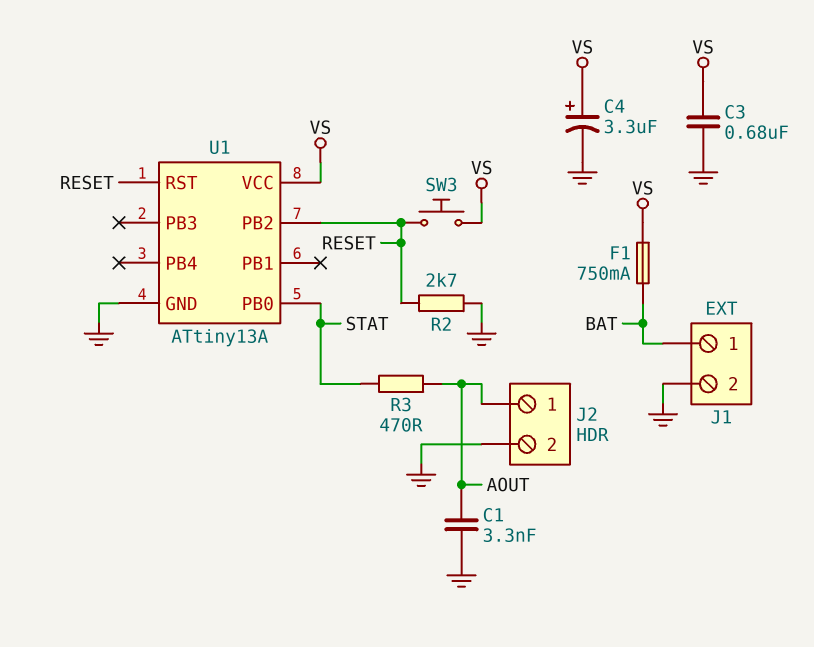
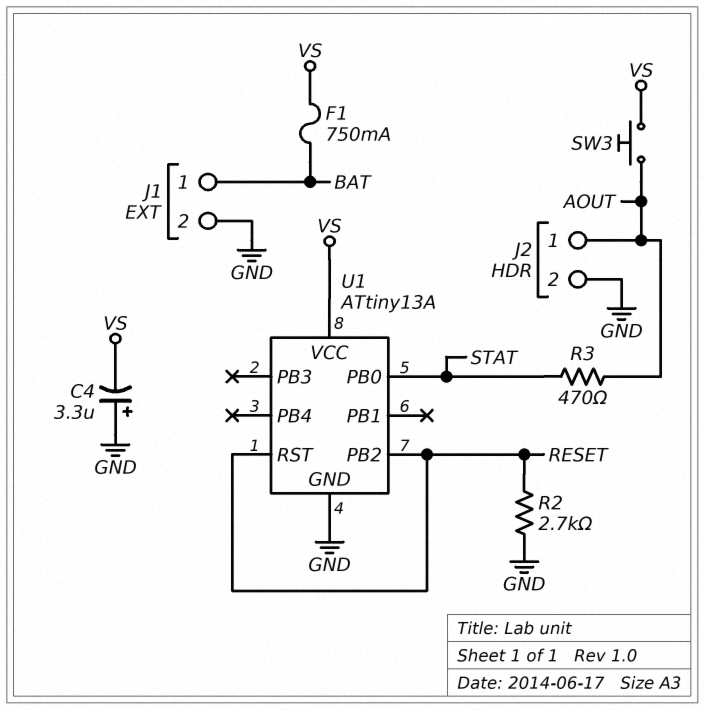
C1: 3.3nF (AOUT, GND) -> none
C3: 680nF (GND, VS) -> none
C4: 3.3uF (plus VS, minus GND) -> 3.3uF (plus GND, minus VS)
SW3: button (RESET, VS) -> button (AOUT, VS)

